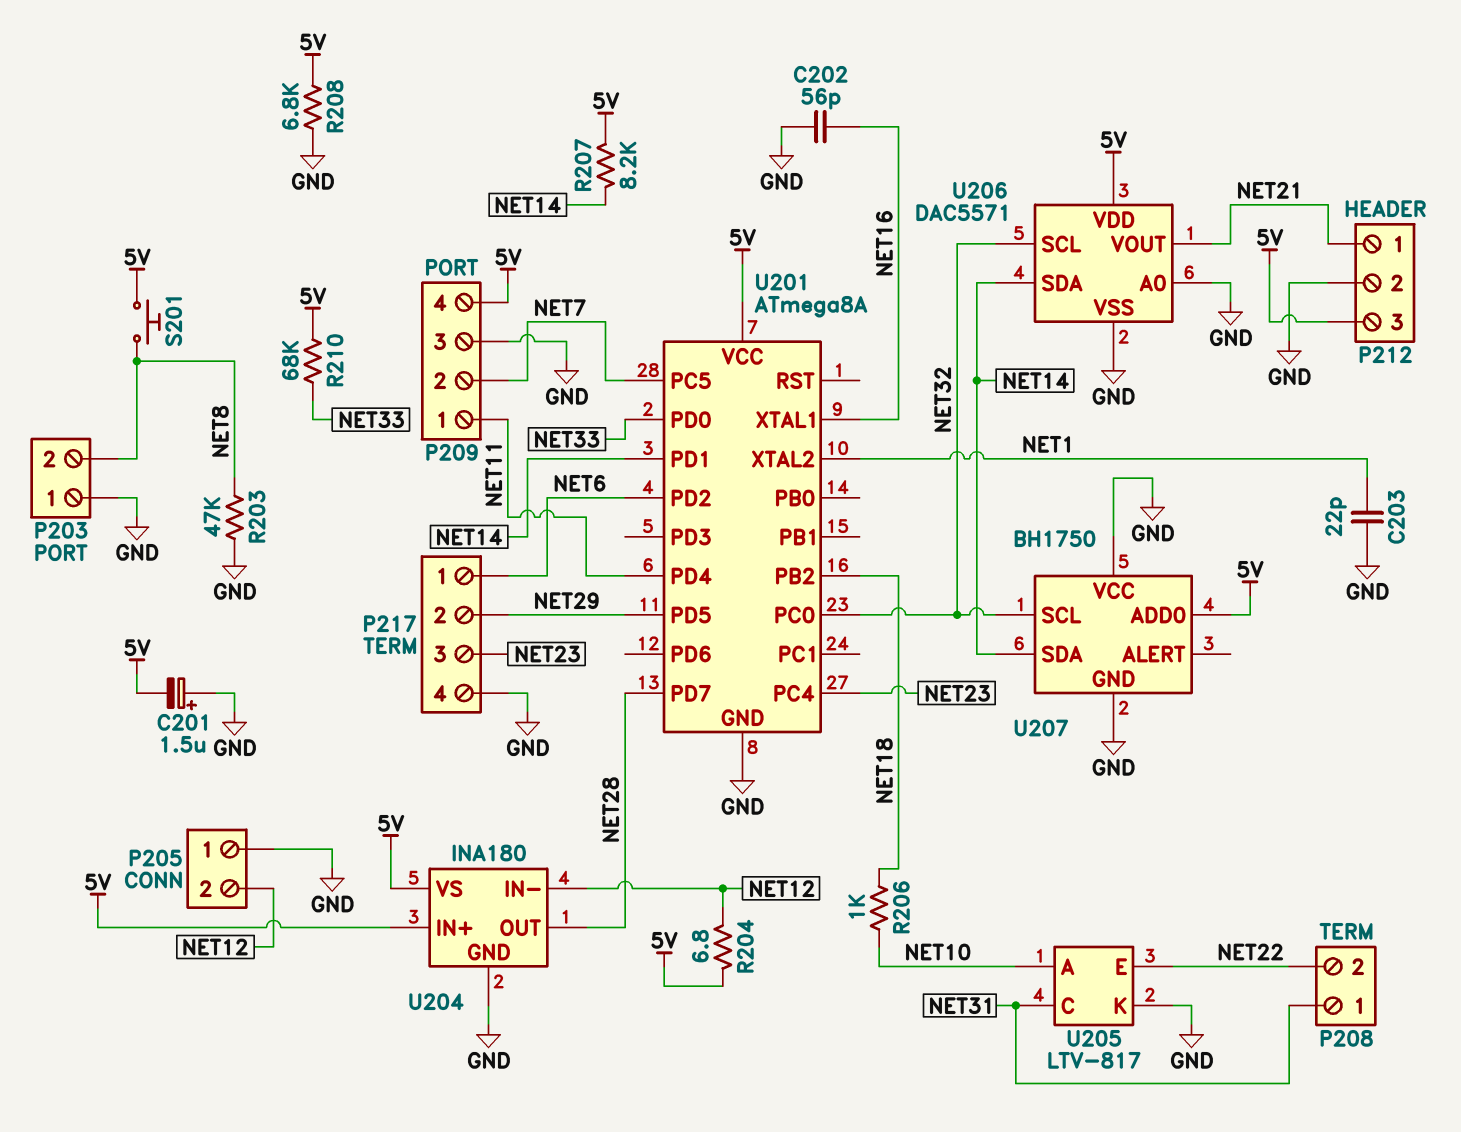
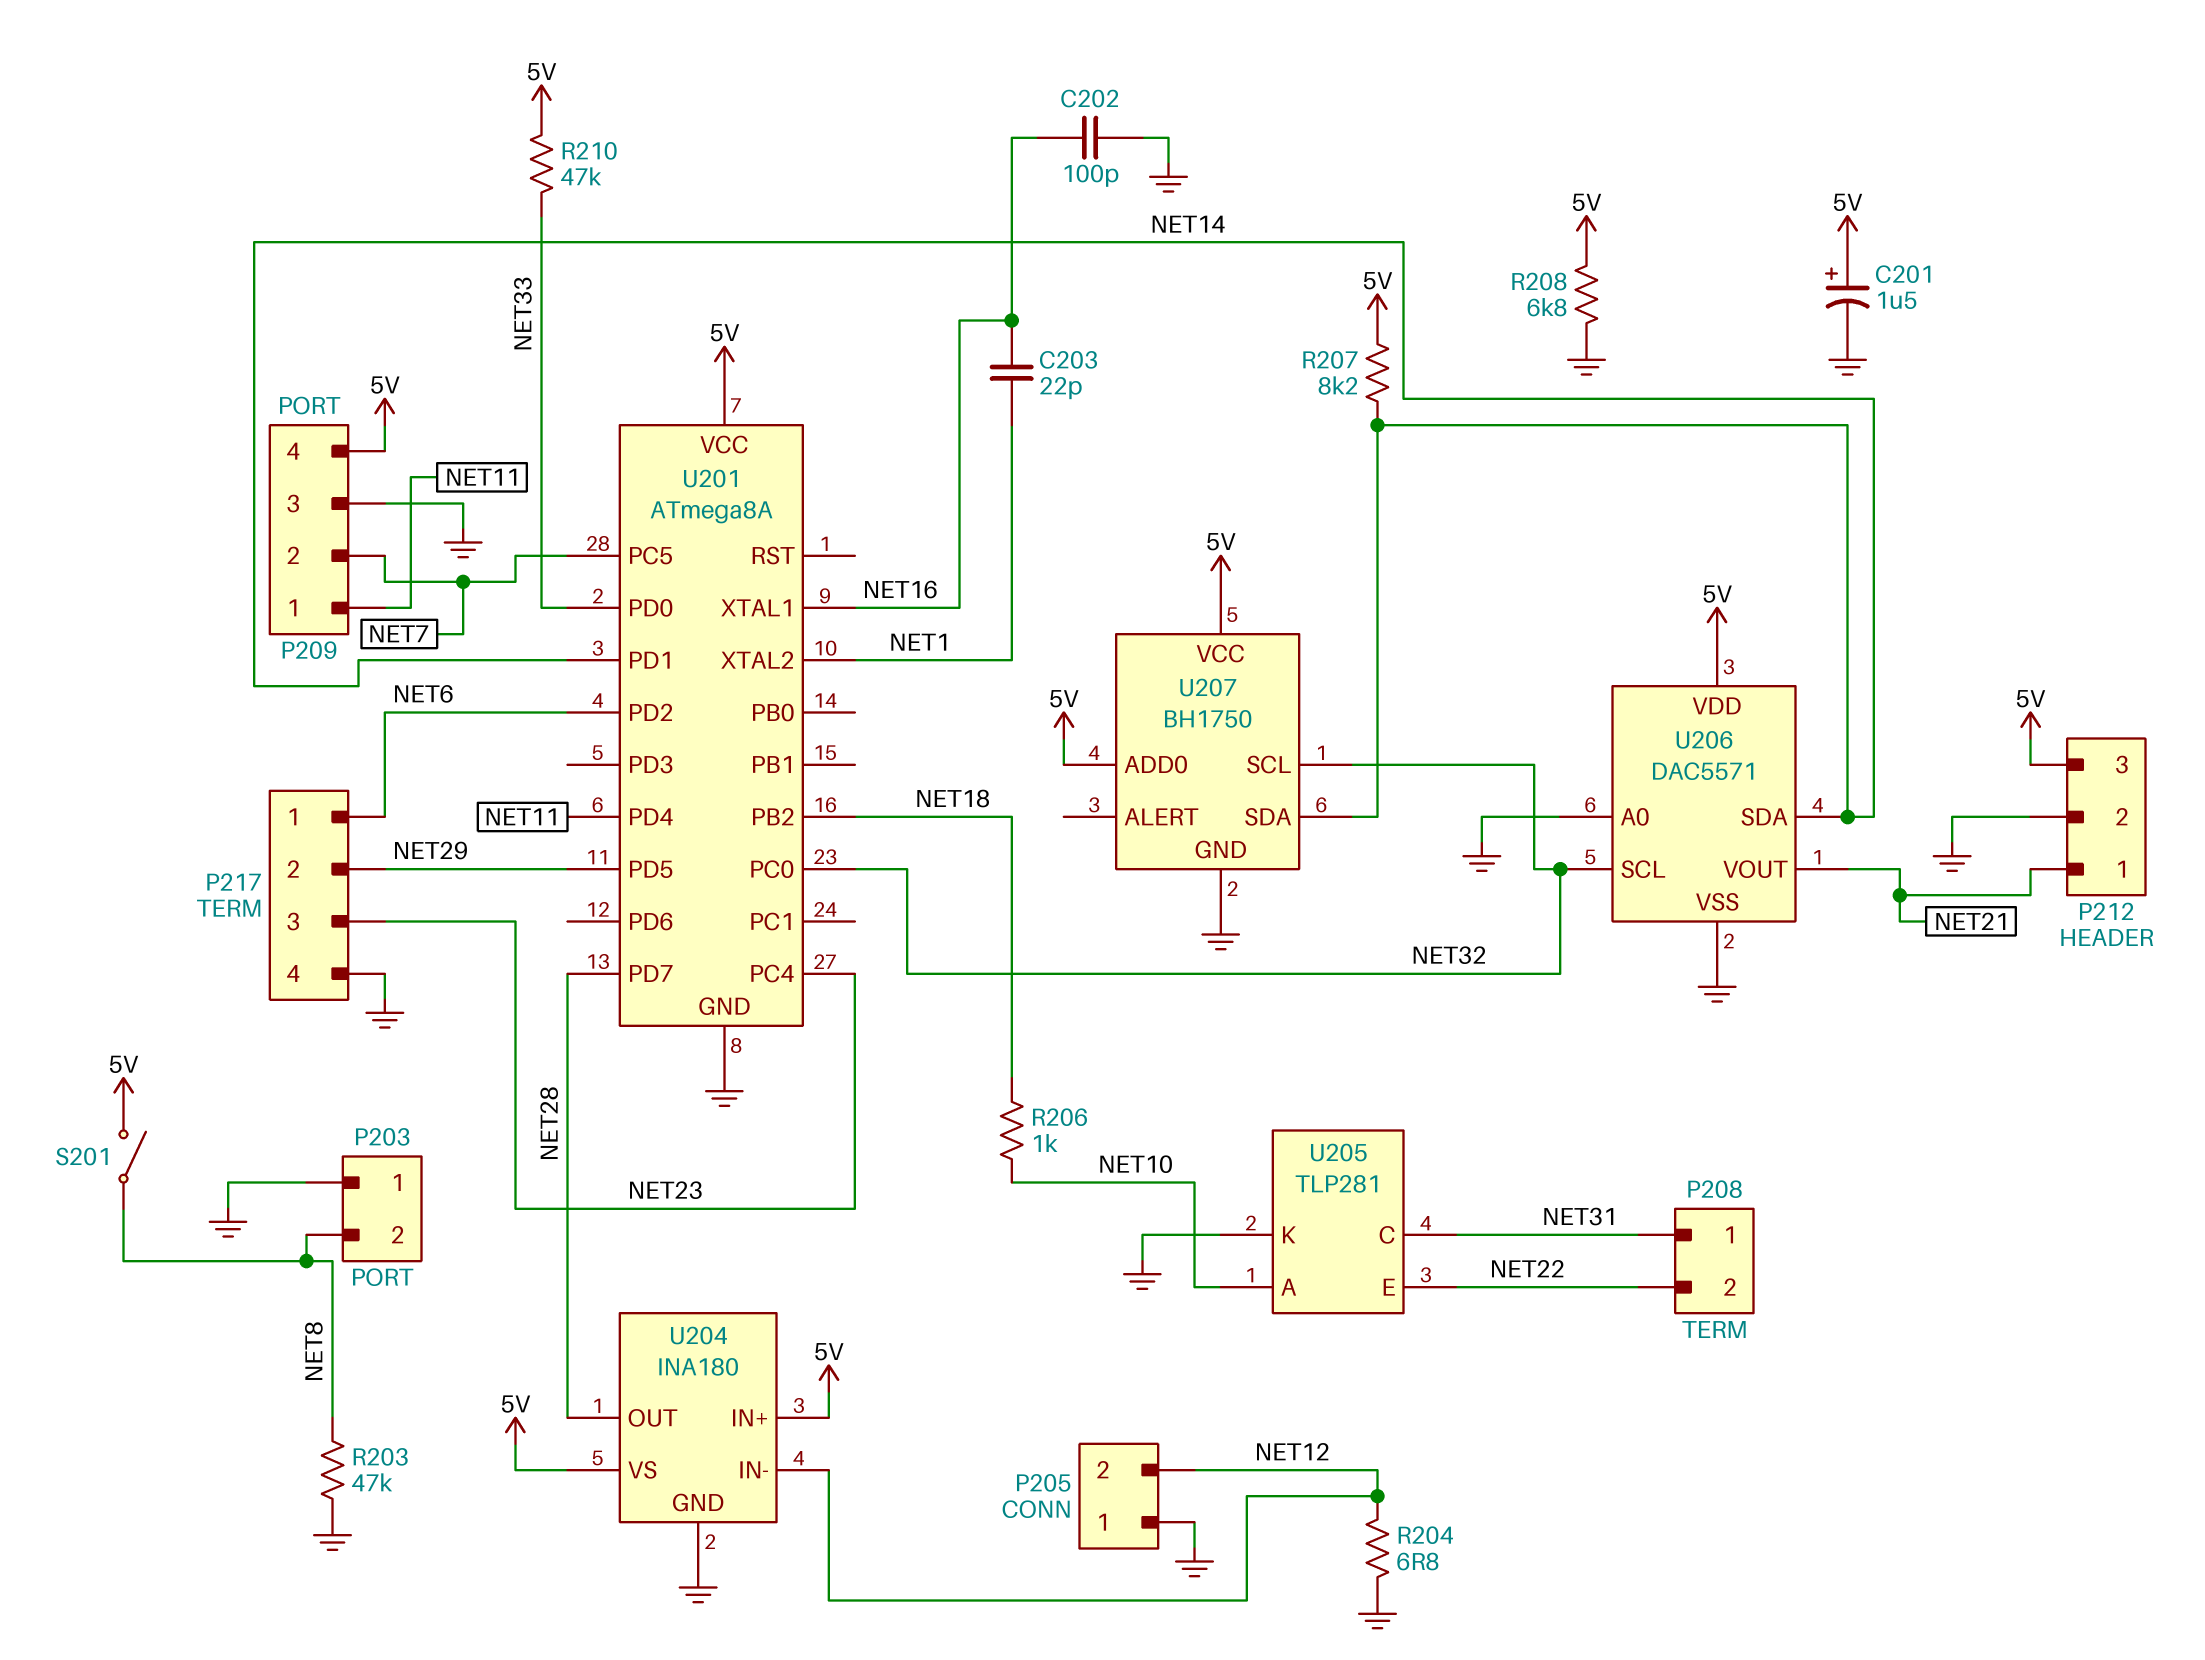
C201: 1.5uF (plus GND, minus 5V) -> 1.5uF (plus 5V, minus GND)
C202: 56pF (GND, NET16) -> 100pF (GND, NET16)
C203: 22pF (GND, NET1) -> 22pF (NET1, NET16)
R204: 6.8 (5V, NET12) -> 6.8 (GND, NET12)
R210: 68k (5V, NET33) -> 47k (5V, NET33)
S201: button (5V, NET8) -> switch (5V, NET8)
U205: LTV-817 -> TLP281
U207 pin VCC: GND -> 5V

